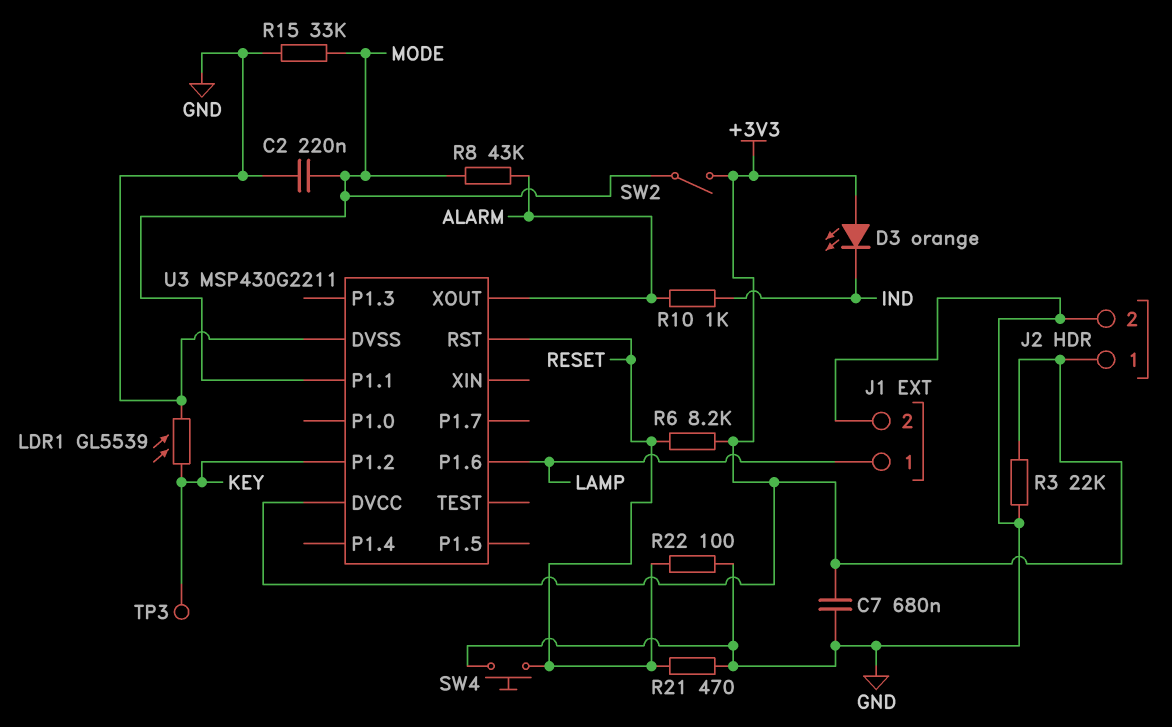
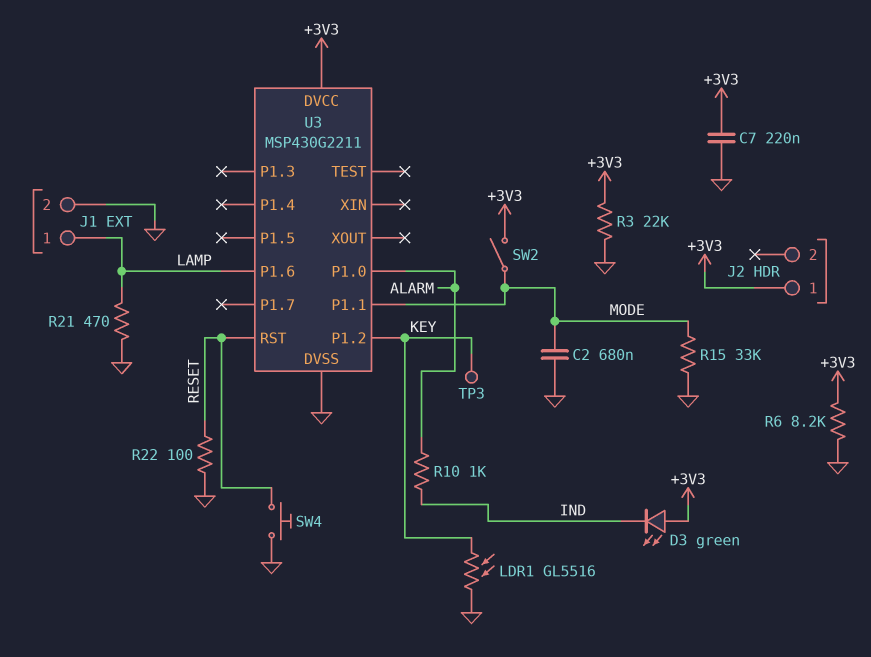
C2: 220nF (GND, MODE) -> 680nF (GND, MODE)
C7: 680nF (+3V3, GND) -> 220nF (+3V3, GND)
D3: LED orange (A +3V3, K IND) -> LED green (A +3V3, K IND)
J2 pin 2: GND -> none
LDR1: GL5539 (GND, KEY) -> GL5516 (GND, KEY)
R6: 8.2k (+3V3, RESET) -> 8.2k (+3V3, GND)
R8: 43k (ALARM, MODE) -> none
R21: 470 (GND, RESET) -> 470 (GND, LAMP)
U3 pin P1.0: none -> ALARM
U3 pin XOUT: ALARM -> none

